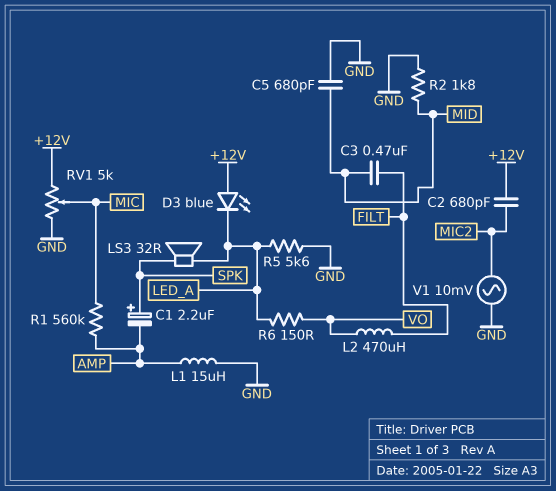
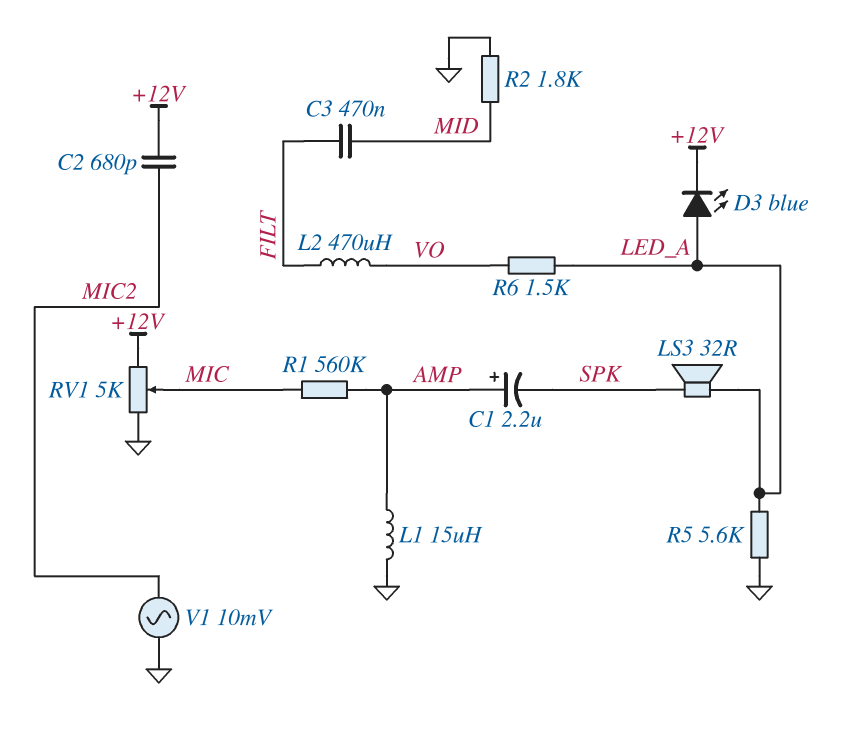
C1: 2.2uF (plus SPK, minus AMP) -> 2.2uF (plus AMP, minus SPK)
C5: 680pF (GND, MID) -> none
D3: LED blue (A +12V, K LED_A) -> LED blue (A LED_A, K +12V)
R6: 150 (LED_A, VO) -> 1.5k (LED_A, VO)

